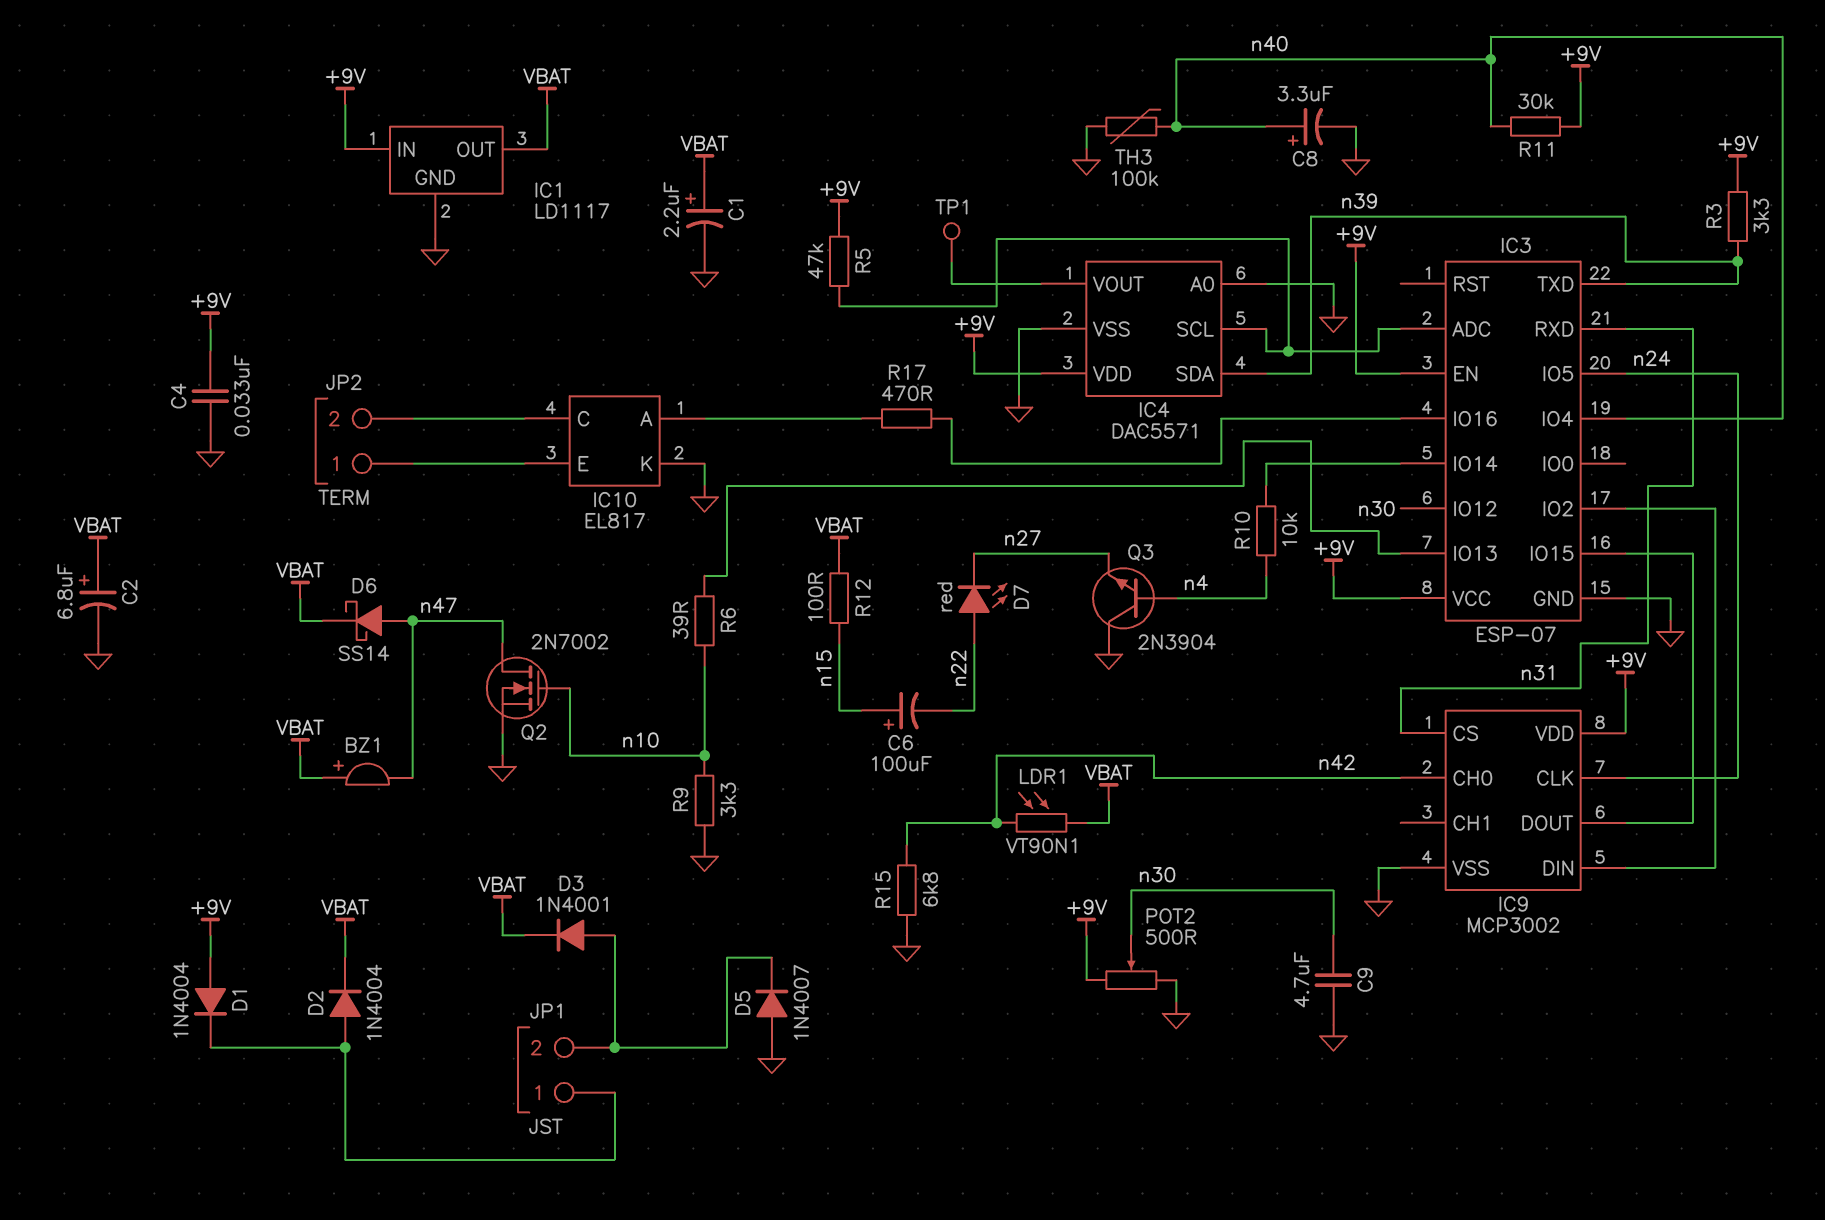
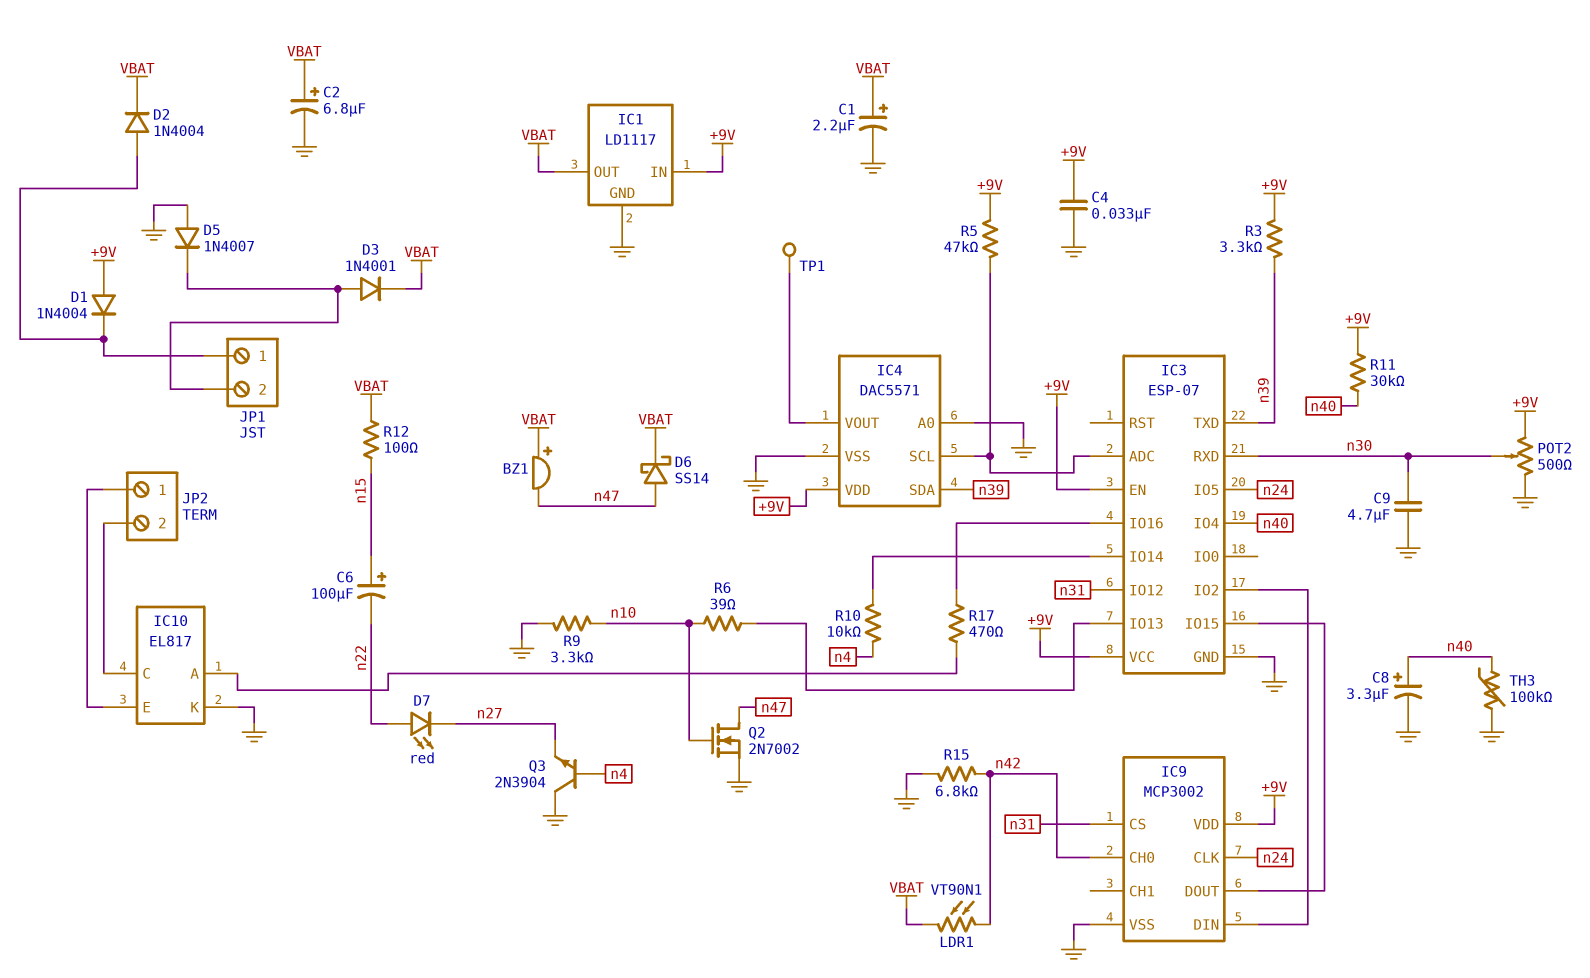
IC3 pin IO12: n30 -> n31
IC3 pin RXD: n31 -> n30

